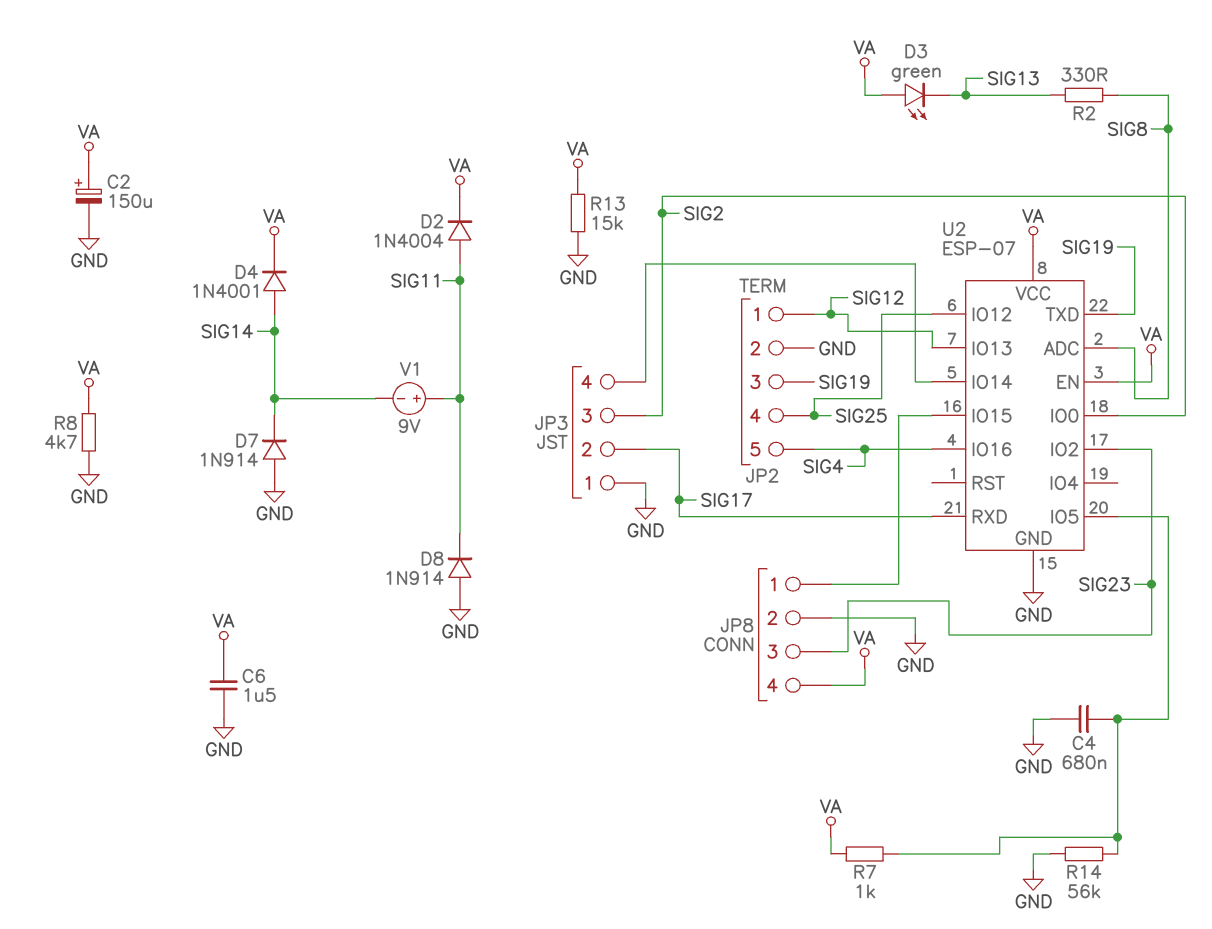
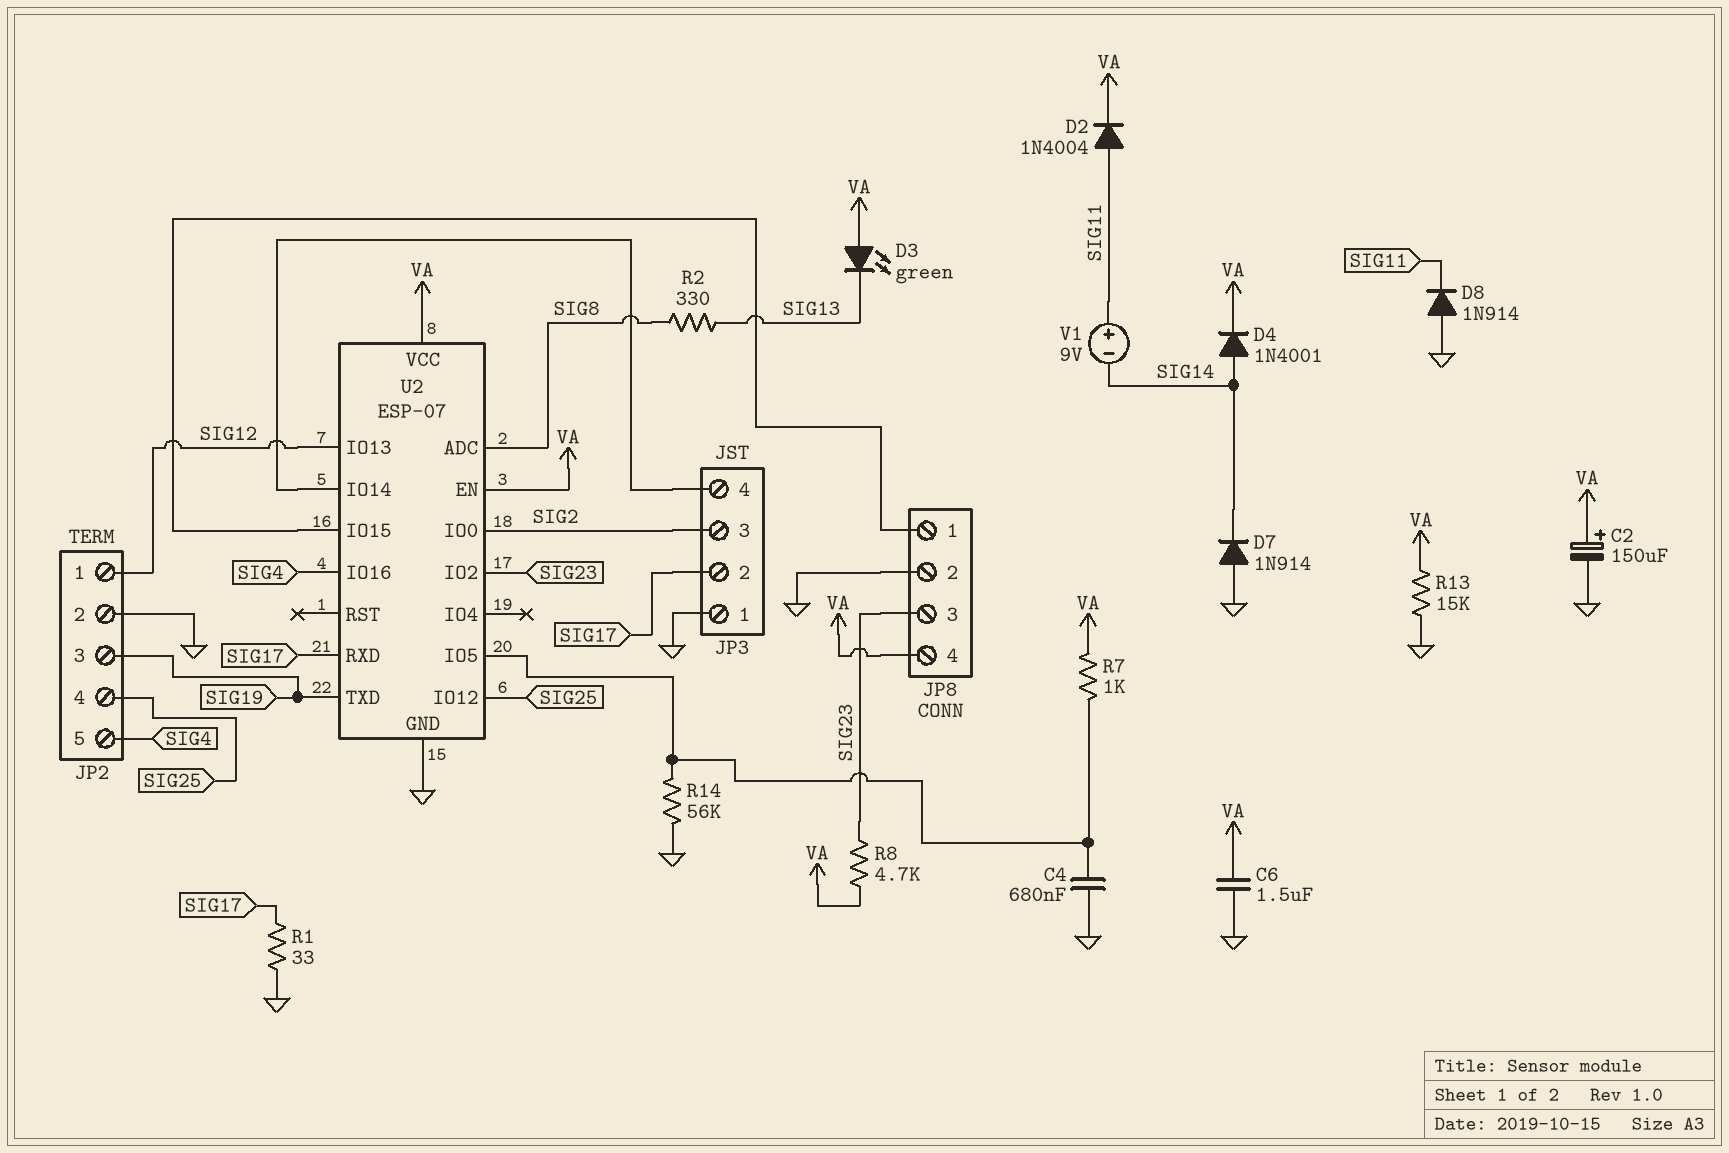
R1: none -> 33 (GND, SIG17)
R8: 4.7k (GND, VA) -> 4.7k (SIG23, VA)

